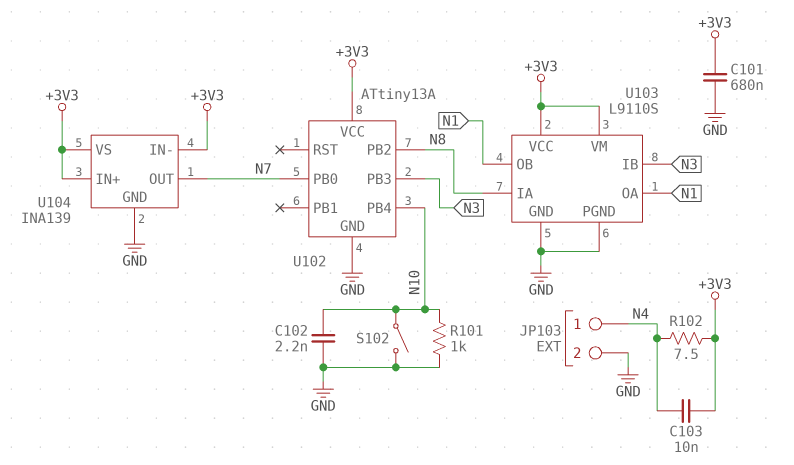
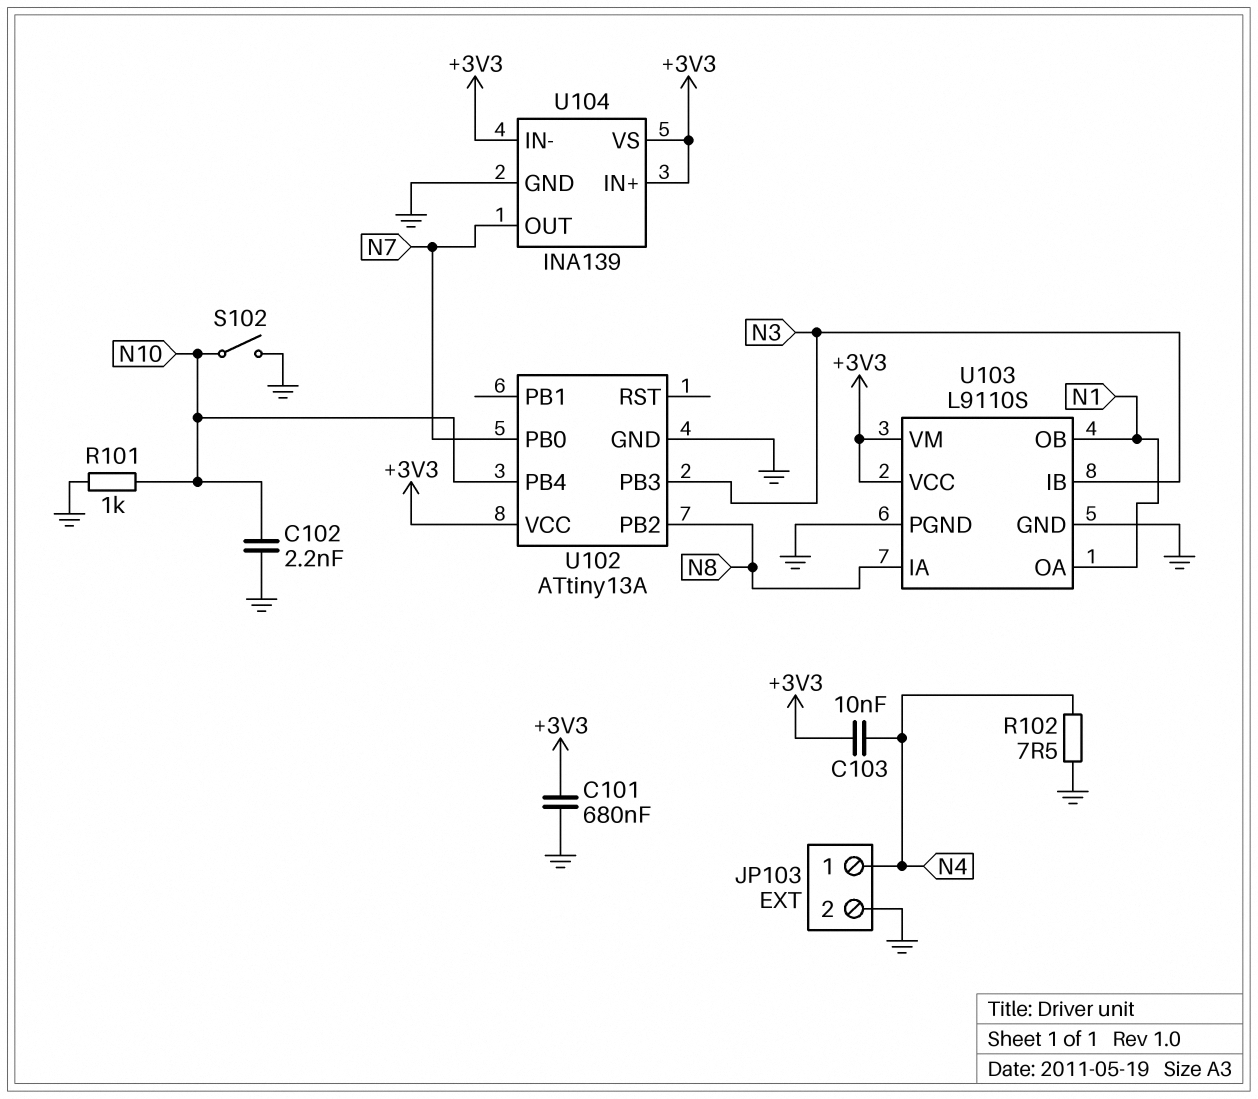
R102: 7.5 (+3V3, N4) -> 7.5 (GND, N4)

